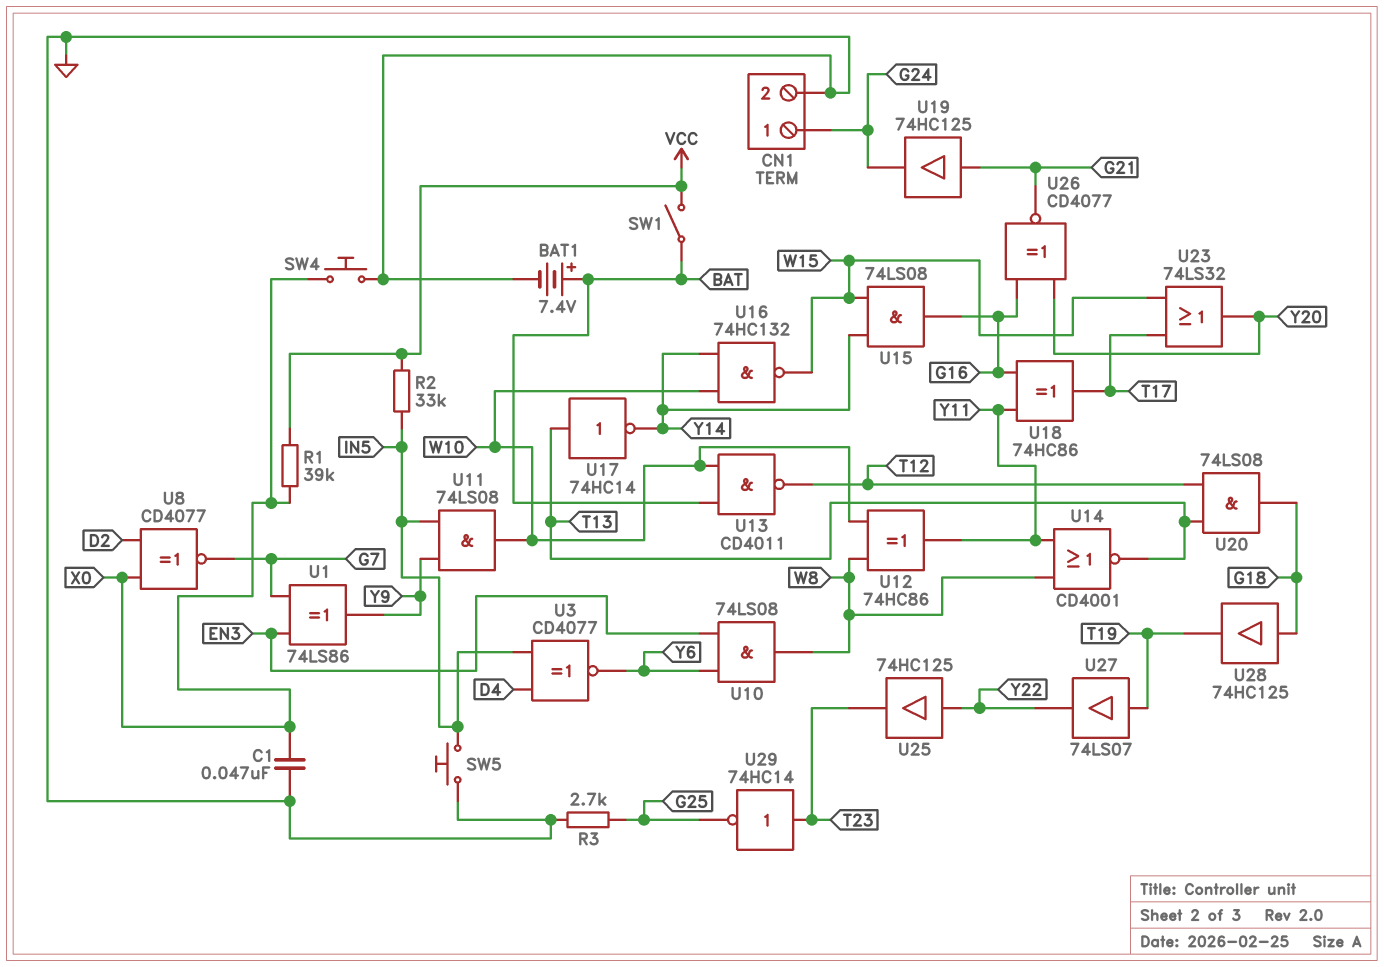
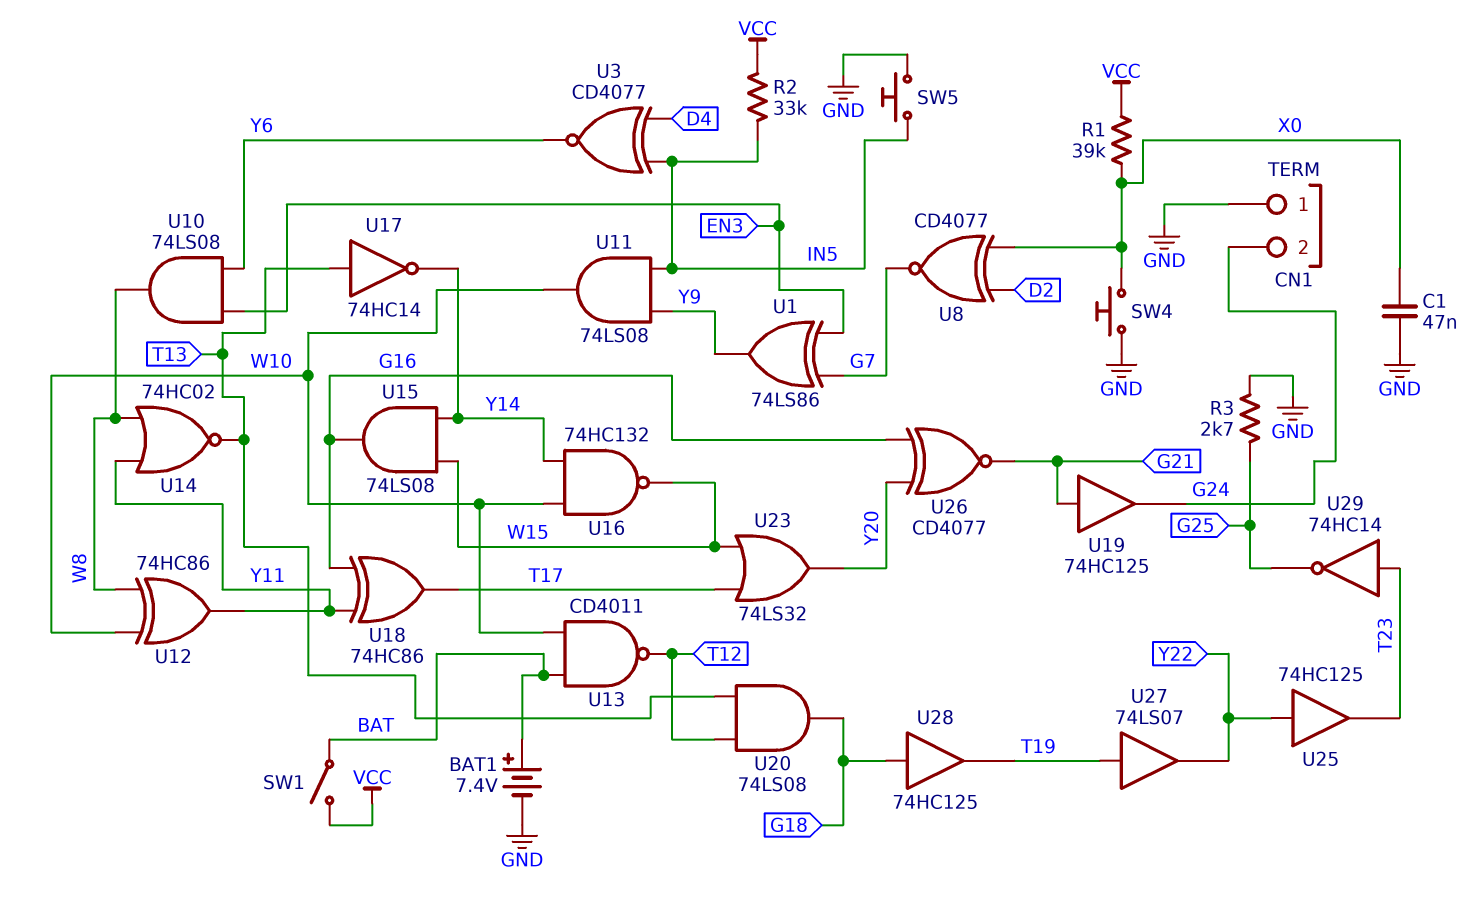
CN1 pin 1: G24 -> GND
CN1 pin 2: GND -> G24
U14: NOR CD4001 (in W8, in Y11, out T13) -> NOR 74HC02 (in W8, in Y11, out T13)

